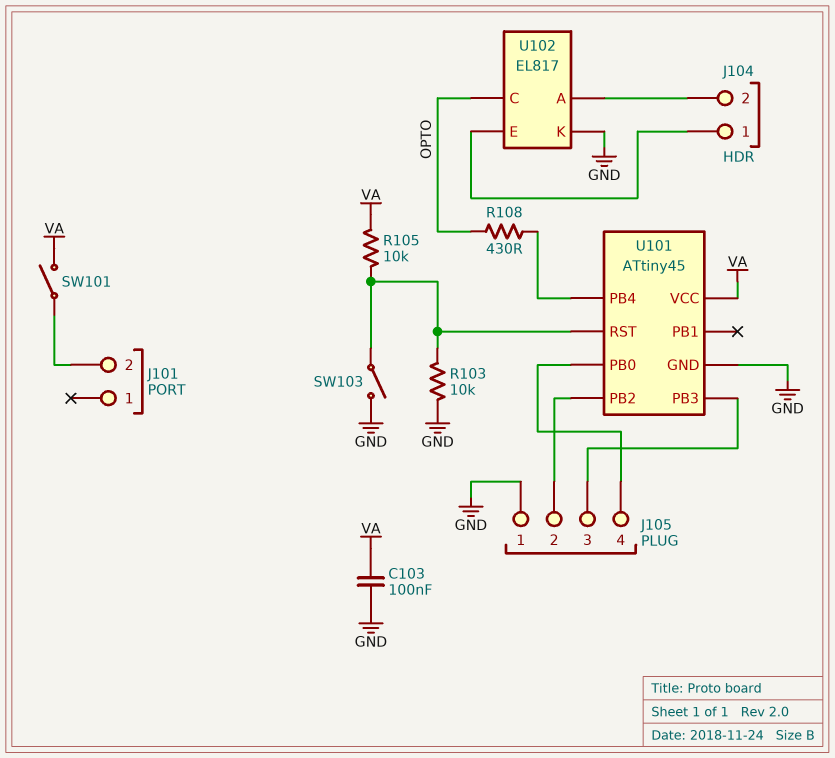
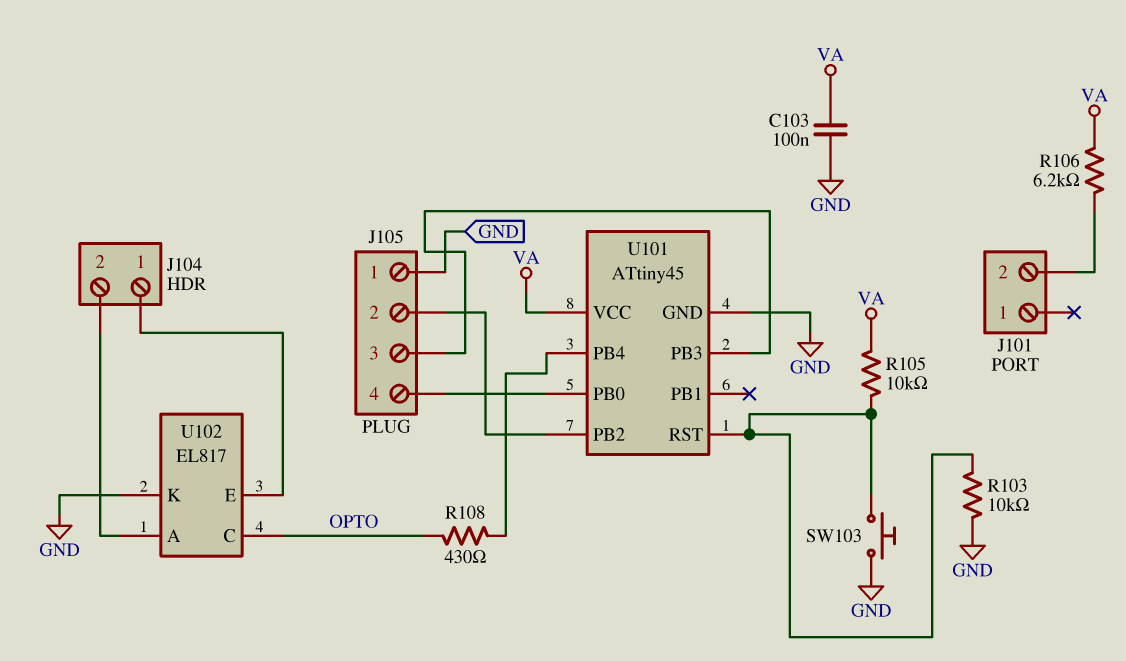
R106: none -> 6.2k (J101/2, VA)
SW101: switch (J101/2, VA) -> none
SW103: switch (GND, U101/RST) -> button (GND, U101/RST)

